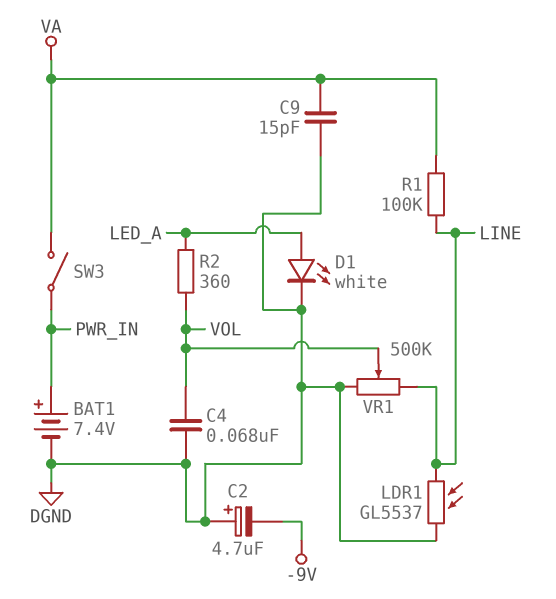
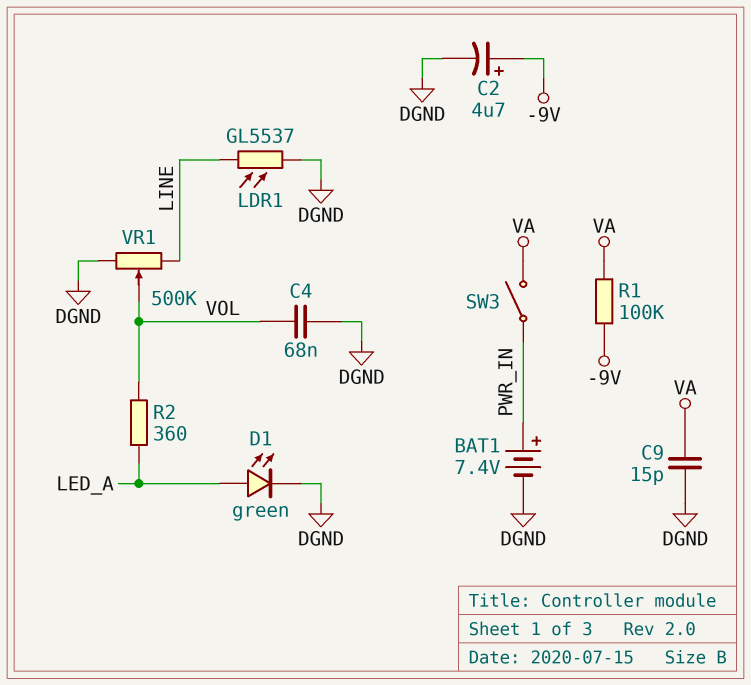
C2: 4.7uF (plus DGND, minus -9V) -> 4.7uF (plus -9V, minus DGND)
D1: LED white (A LED_A, K DGND) -> LED green (A LED_A, K DGND)
R1: 100k (LINE, VA) -> 100k (-9V, VA)

